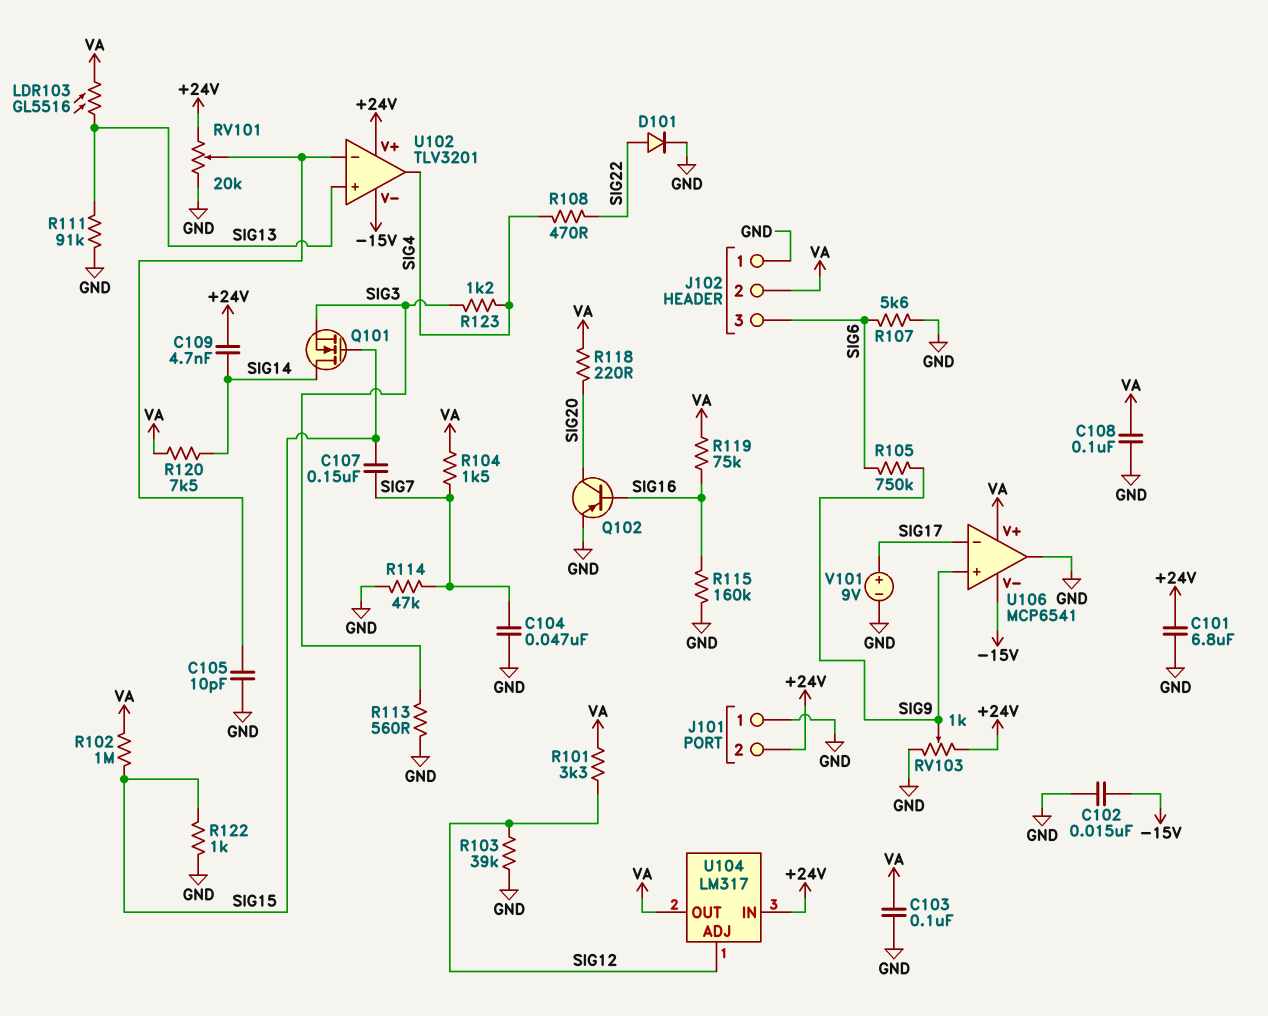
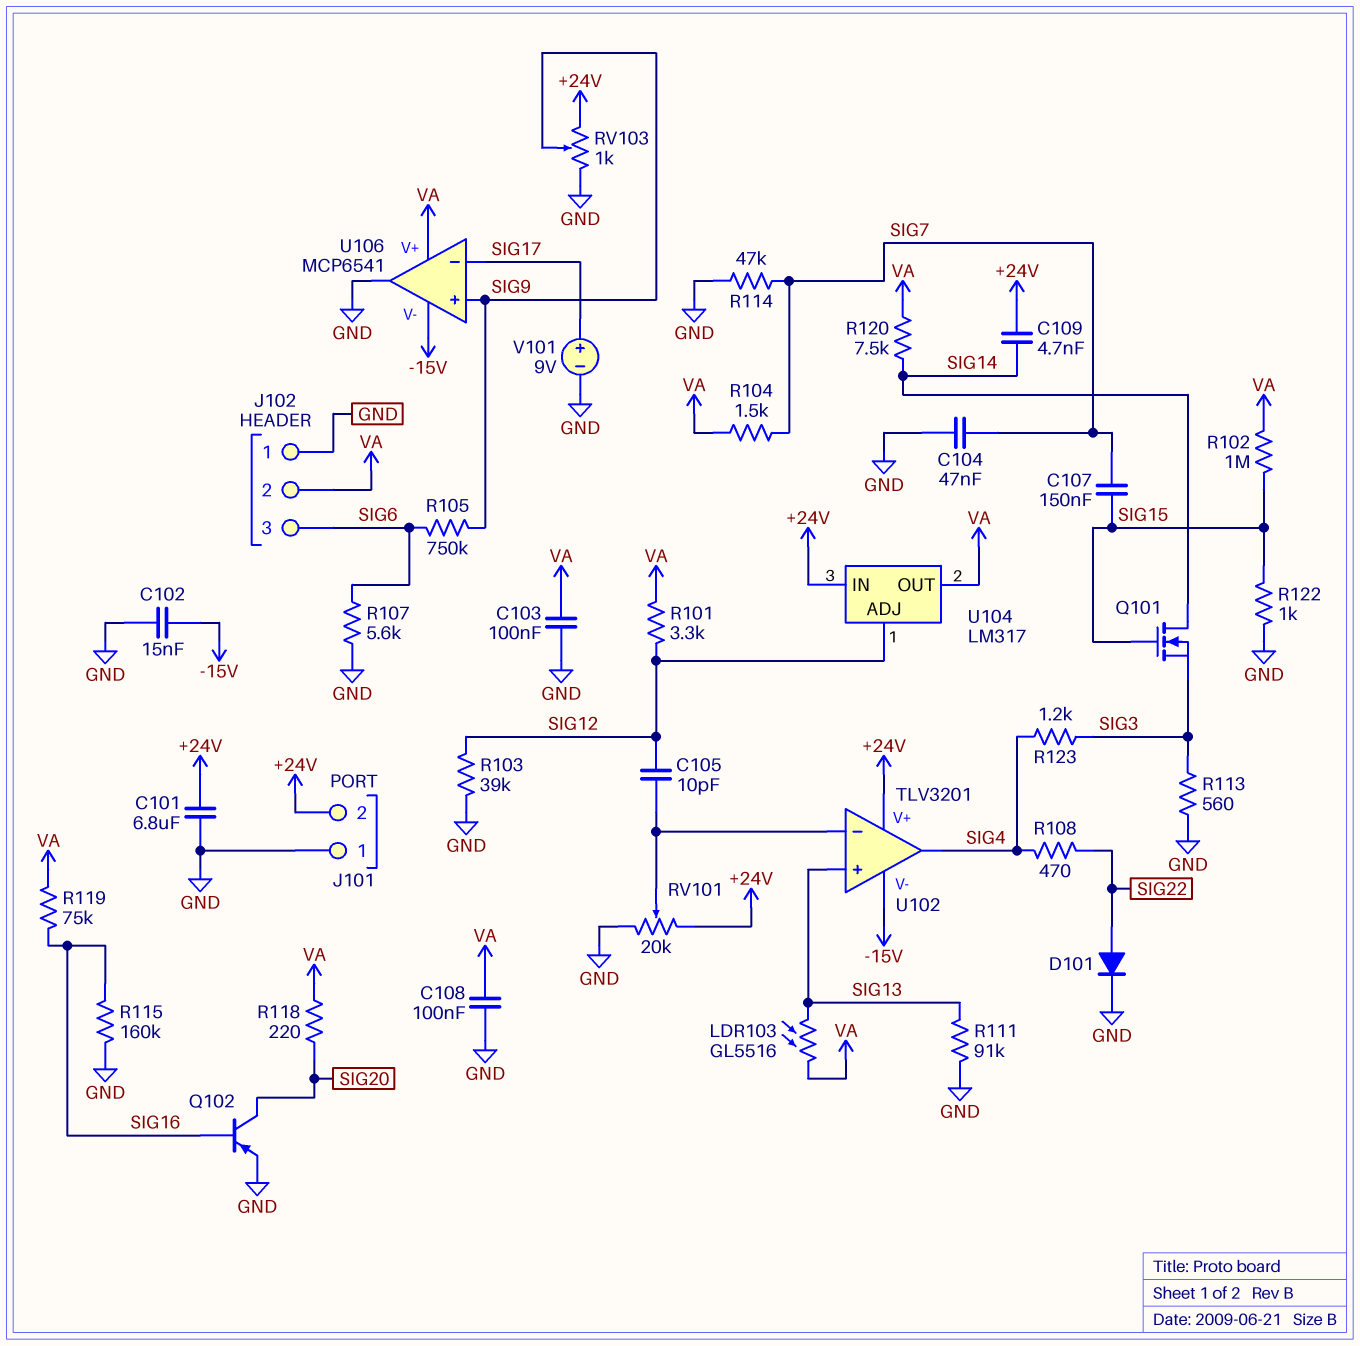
C105: 10pF (GND, U102/in-) -> 10pF (SIG12, U102/in-)

